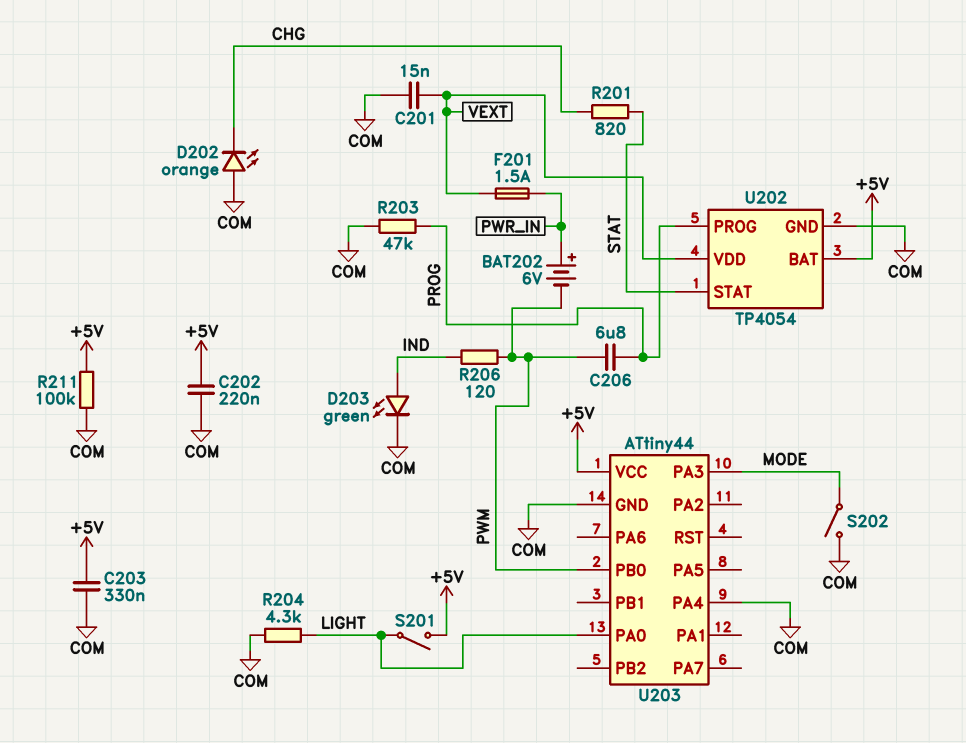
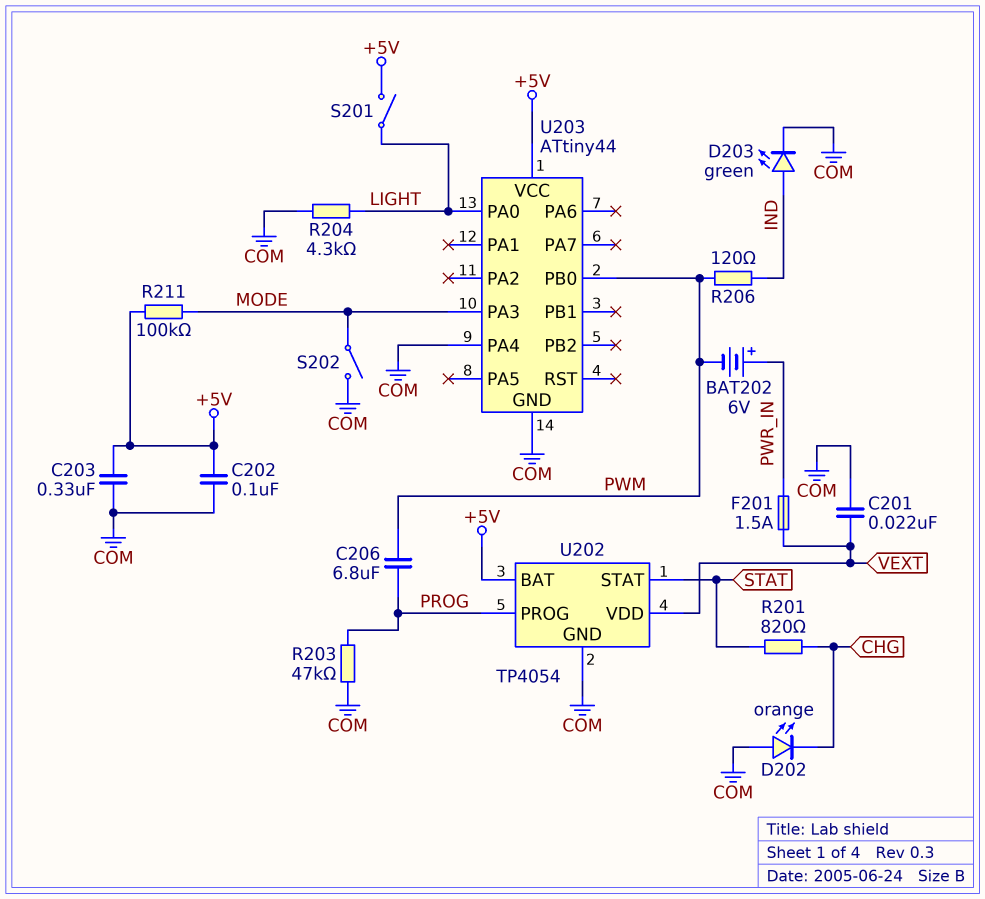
C201: 15nF (COM, VEXT) -> 22nF (COM, VEXT)
C202: 220nF (+5V, COM) -> 100nF (+5V, COM)
R211: 100k (+5V, COM) -> 100k (+5V, MODE)

